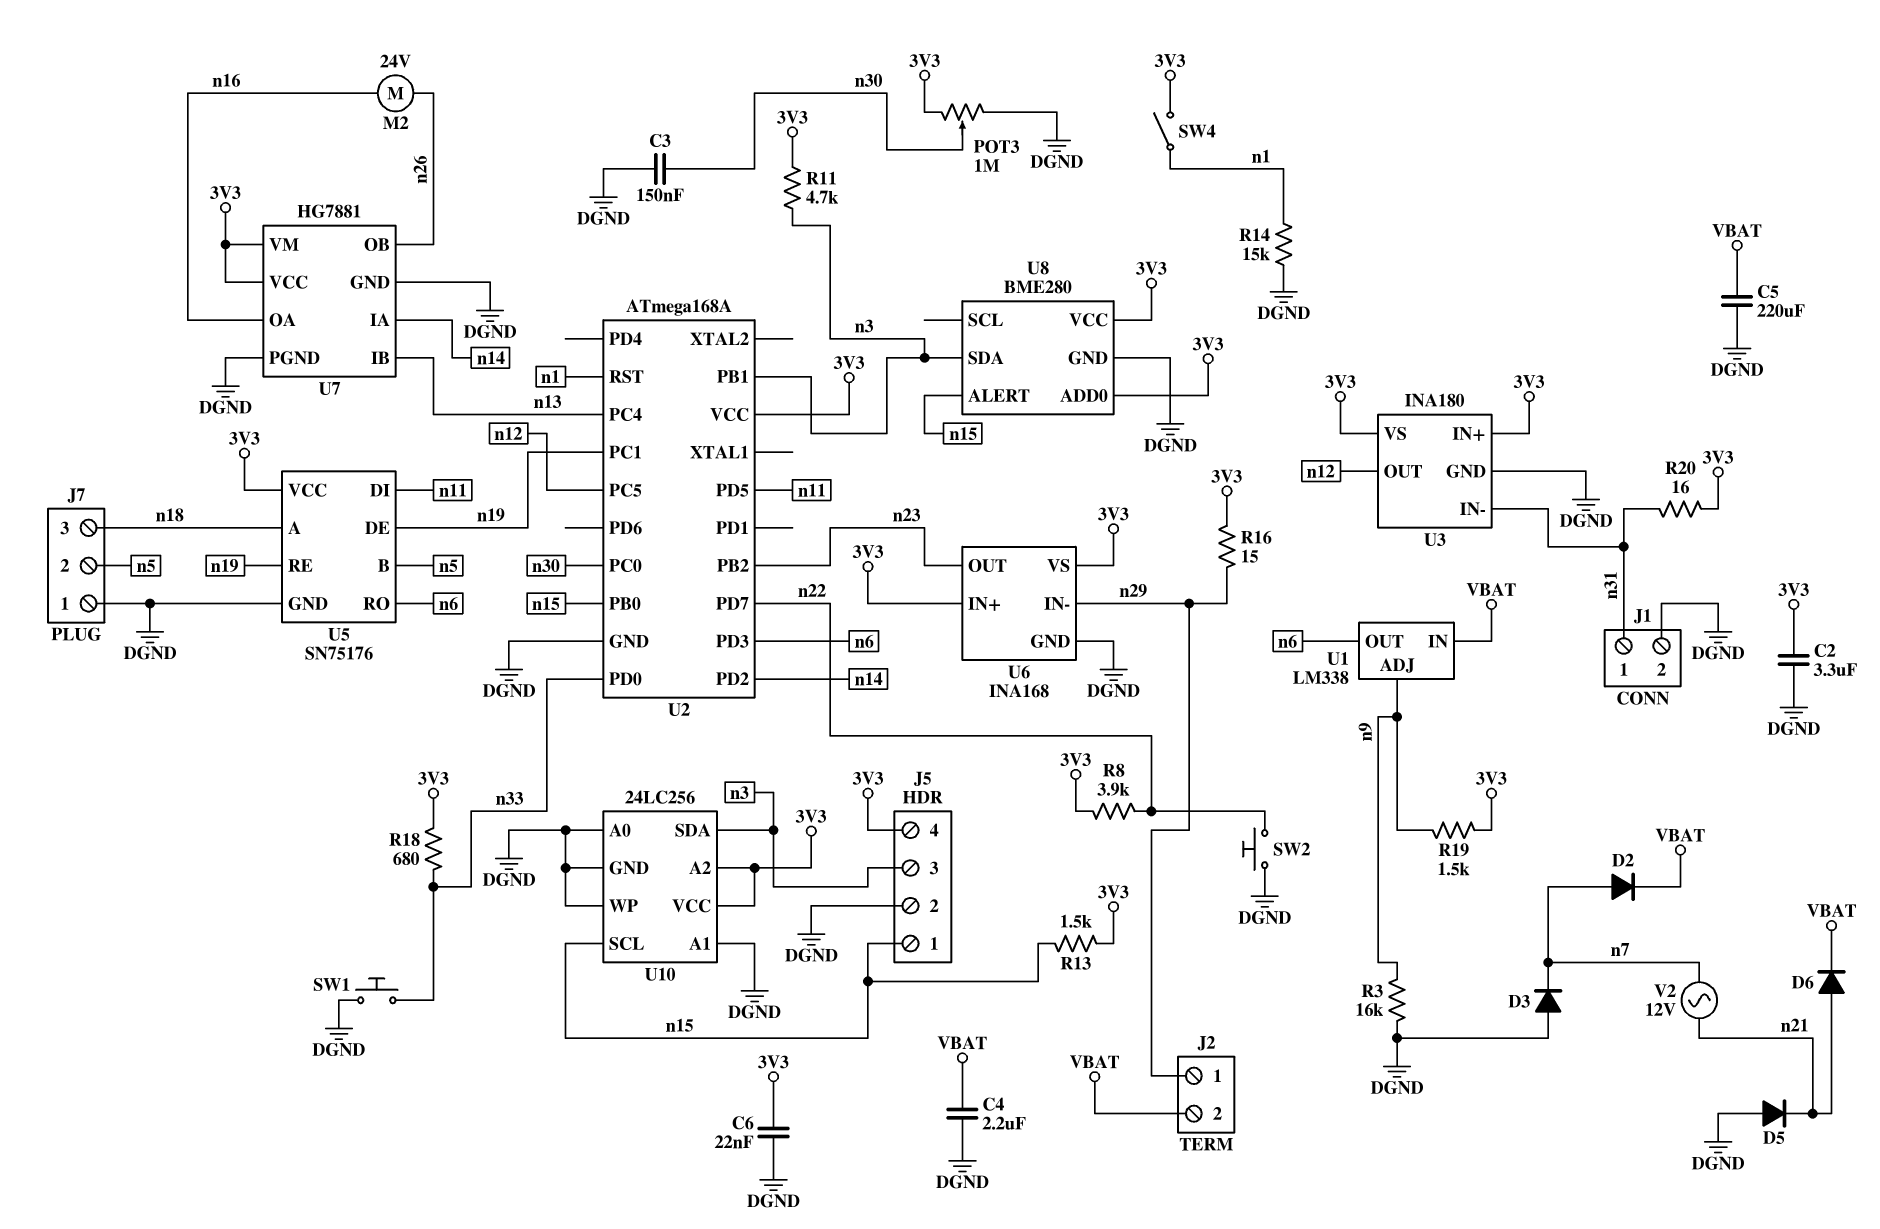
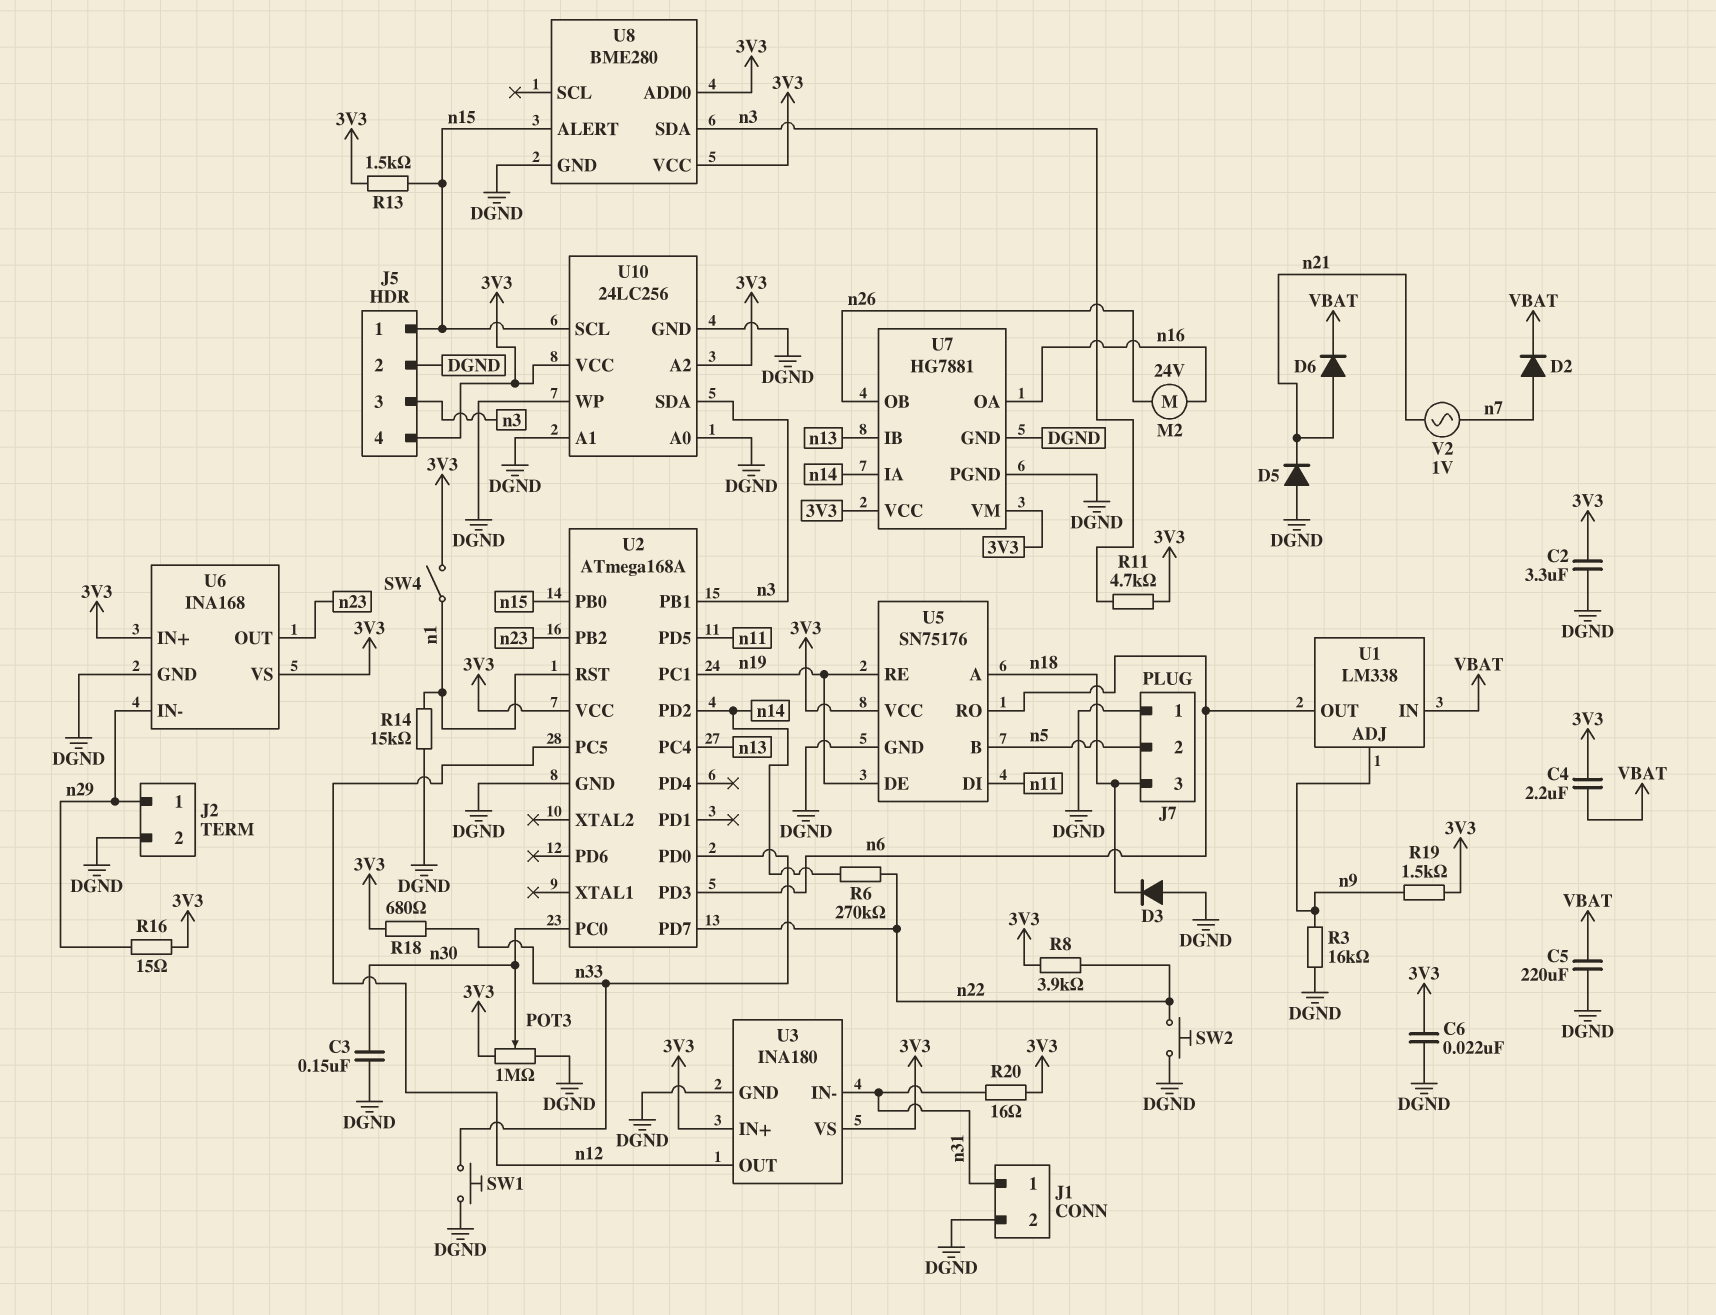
C4: 2.2uF (DGND, VBAT) -> 2.2uF (3V3, VBAT)
D3: diode (A DGND, K n7) -> diode (A DGND, K n18)
J2 pin 2: VBAT -> DGND
R6: none -> 270k (n14, n22)
V2: AC 12V (n7, n21) -> AC 1V (n7, n21)

